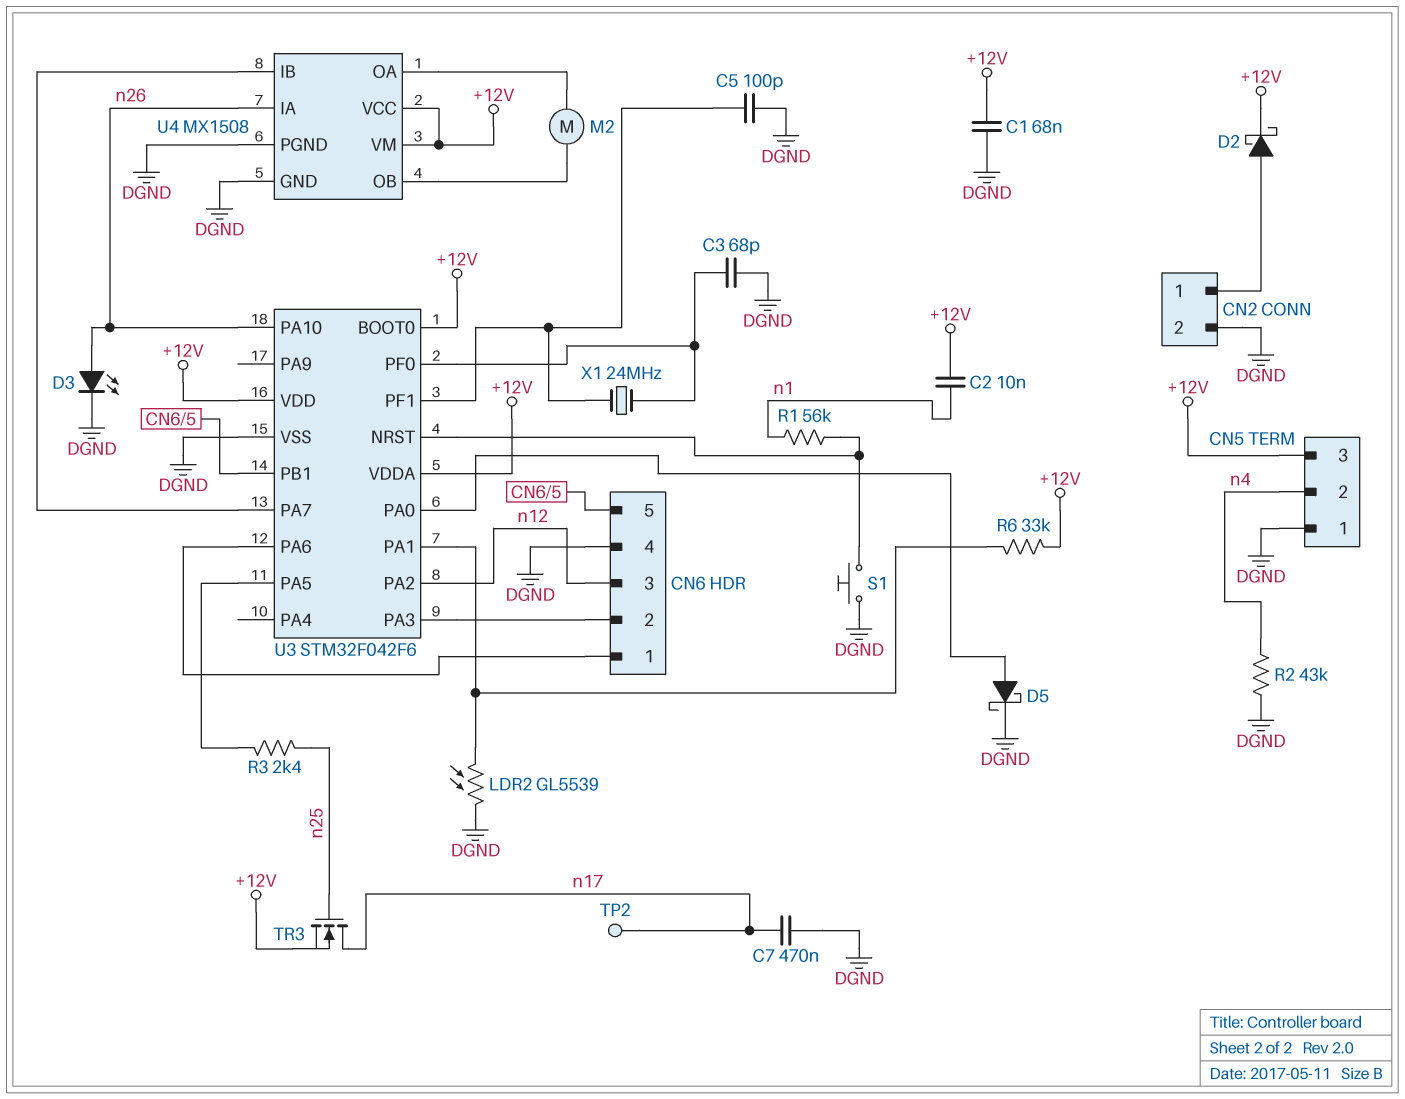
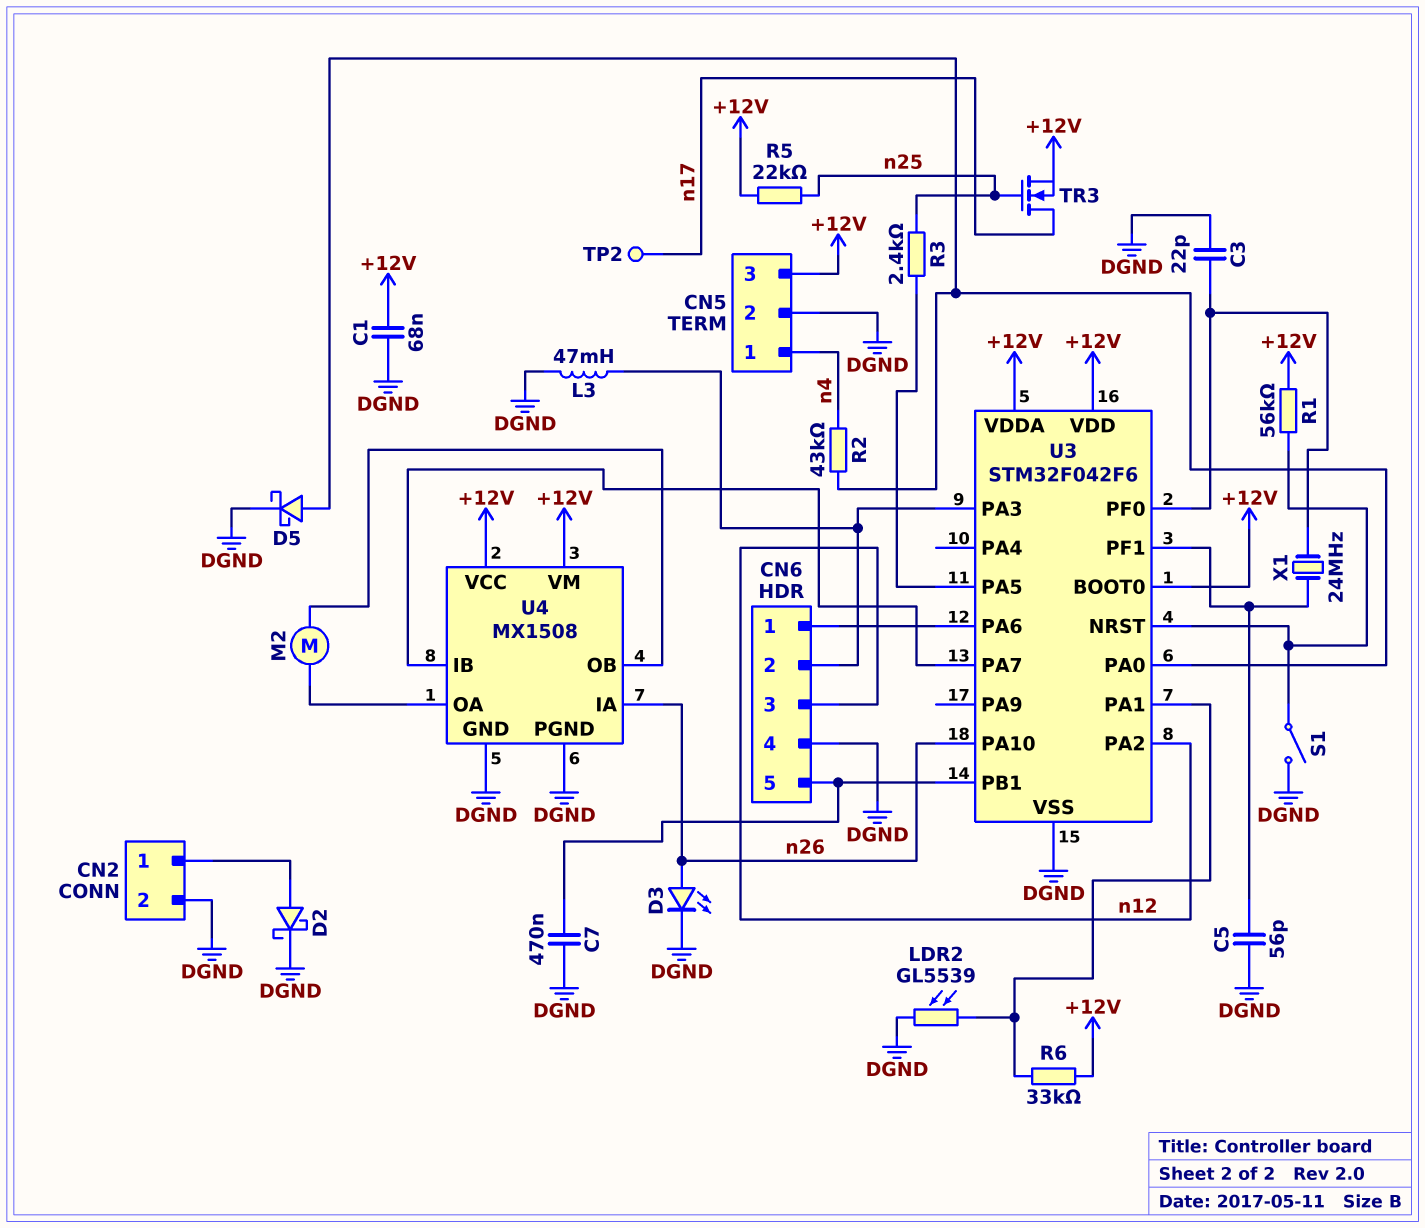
C2: 10nF (+12V, n1) -> none
C3: 68pF (DGND, U3/PF0) -> 22pF (DGND, U3/PF0)
C5: 100pF (DGND, U3/PF1) -> 56pF (DGND, U3/PF1)
C7: 470nF (DGND, n17) -> 470nF (CN6/5, DGND)
CN5 pin 1: DGND -> n4
CN5 pin 2: n4 -> DGND
D2: schottky (A CN2/1, K +12V) -> schottky (A CN2/1, K DGND)
L3: none -> 47mH (CN6/2, DGND)
R1: 56k (U3/NRST, n1) -> 56k (+12V, U3/NRST)
R2: 43k (DGND, n4) -> 43k (U3/PA0, n4)
R5: none -> 22k (+12V, n25)
S1: button (DGND, U3/NRST) -> switch (DGND, U3/NRST)

